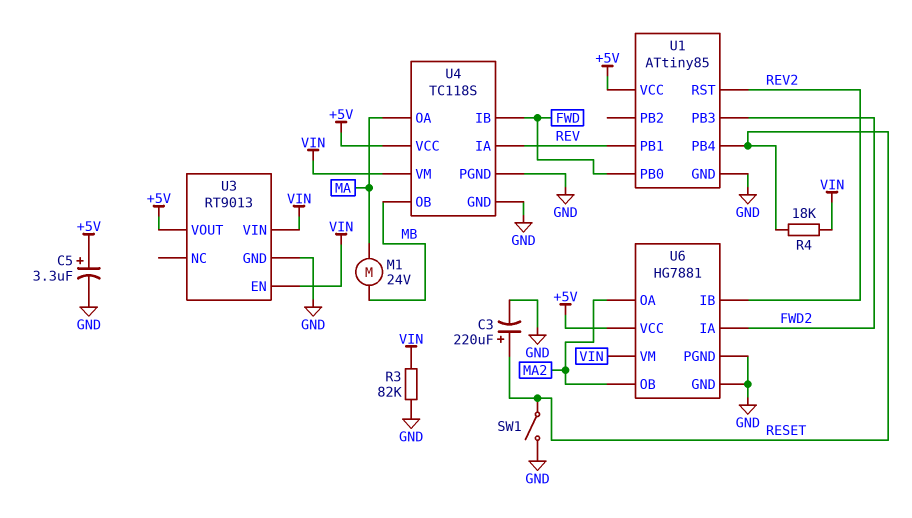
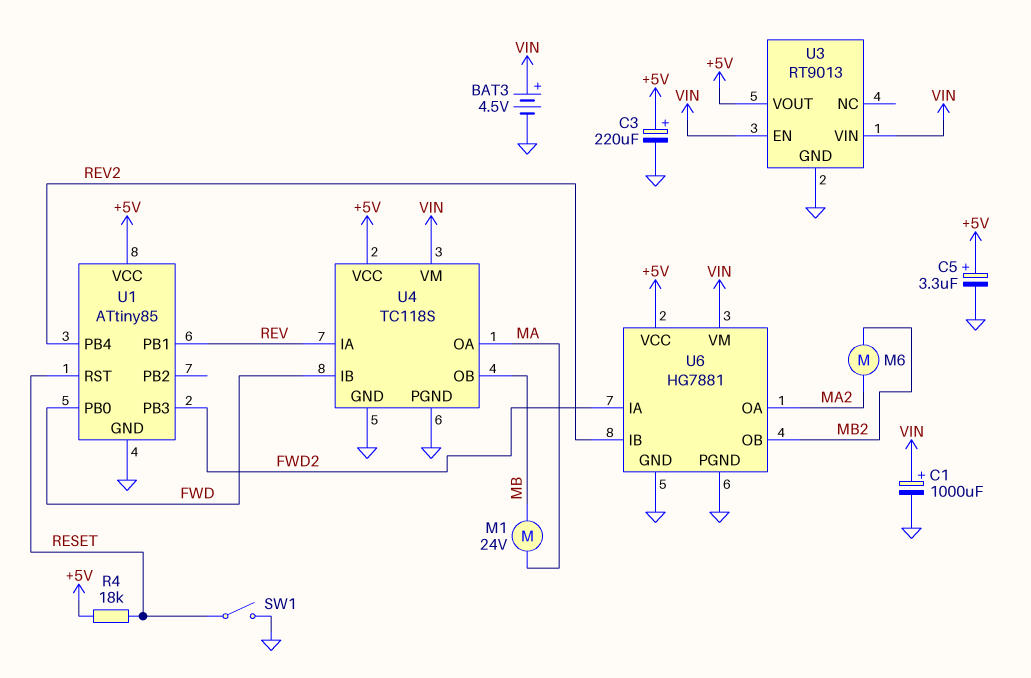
BAT3: none -> 4.5V (plus VIN, minus GND)
C1: none -> 1000uF (plus VIN, minus GND)
C3: 220uF (plus RESET, minus GND) -> 220uF (plus +5V, minus GND)
M6: none -> motor (MA2, MB2)
R3: 82k (GND, VIN) -> none
R4: 18k (RESET, VIN) -> 18k (+5V, RESET)
U1 pin PB4: RESET -> REV2
U1 pin RST: REV2 -> RESET
U6 pin OB: MA2 -> MB2

